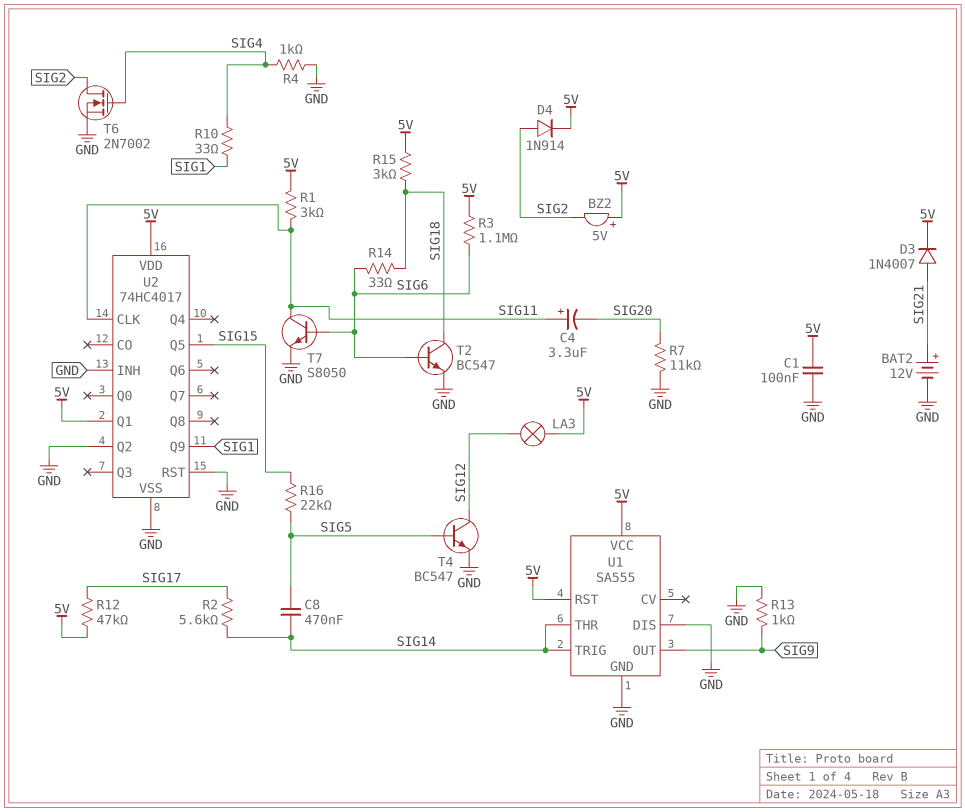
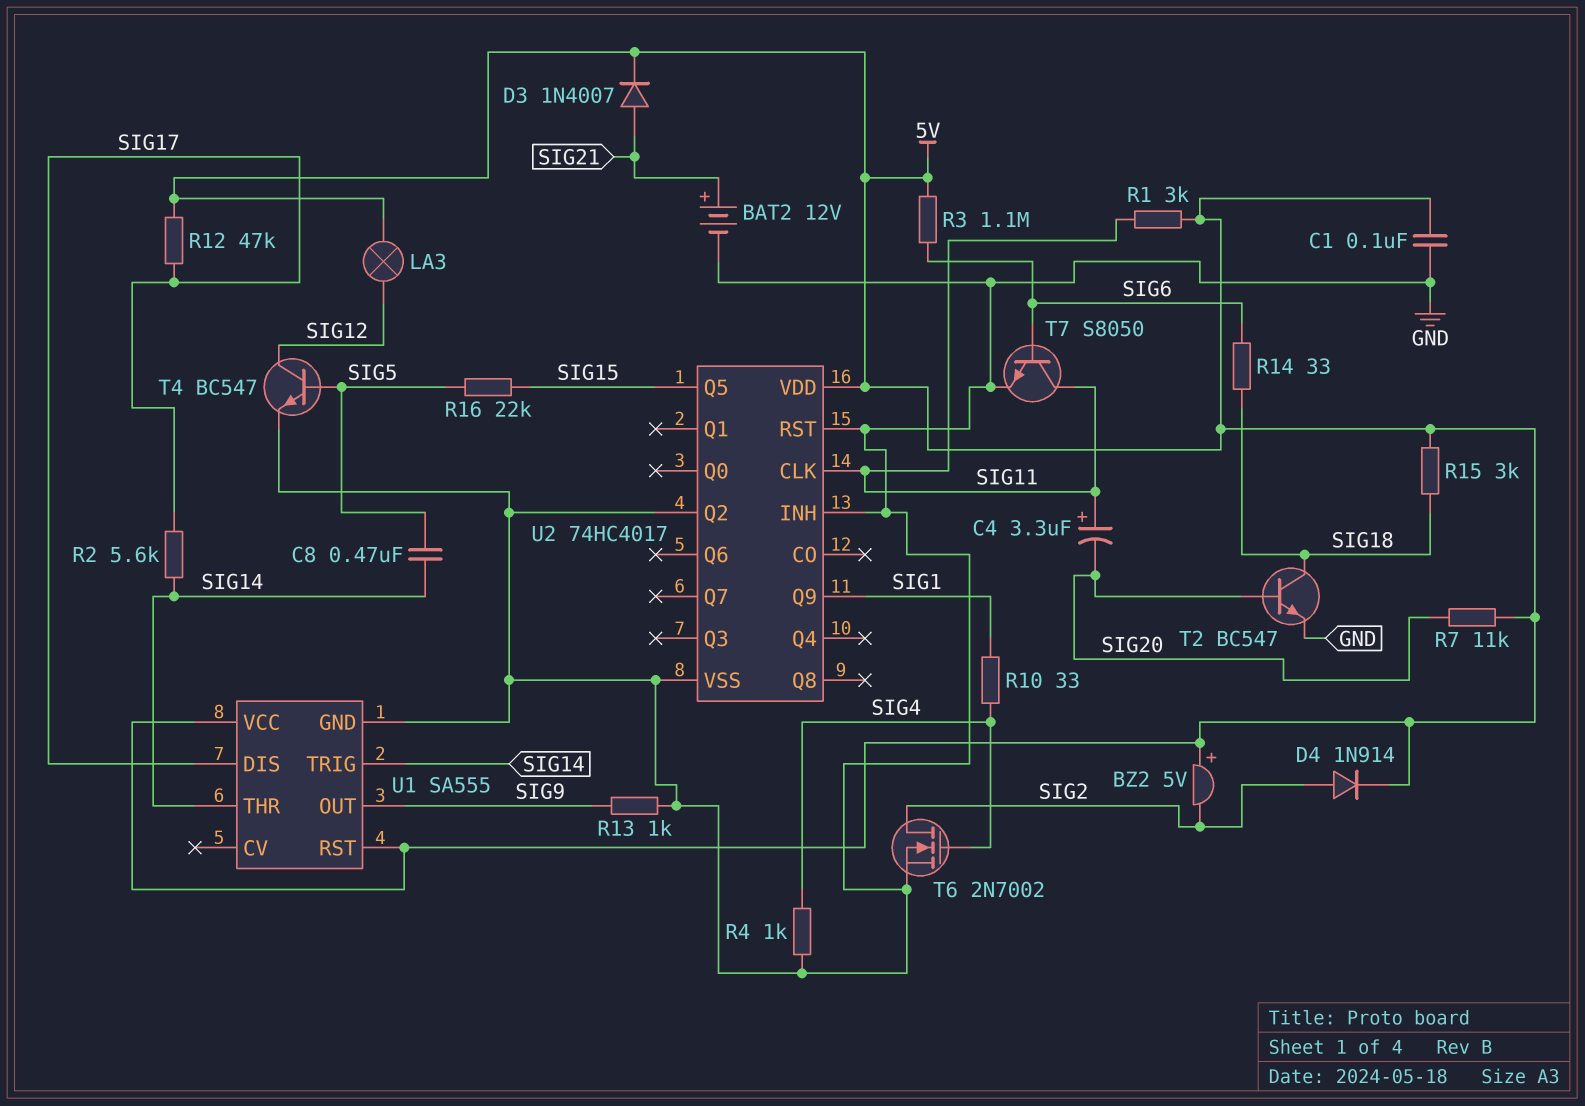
R7: 11k (GND, SIG20) -> 11k (5V, SIG20)
T2: NPN BC547 (B SIG6, C SIG18, E GND) -> NPN BC547 (B SIG20, C SIG18, E GND)
U1 pin DIS: GND -> SIG17
U2 pin Q1: 5V -> none

